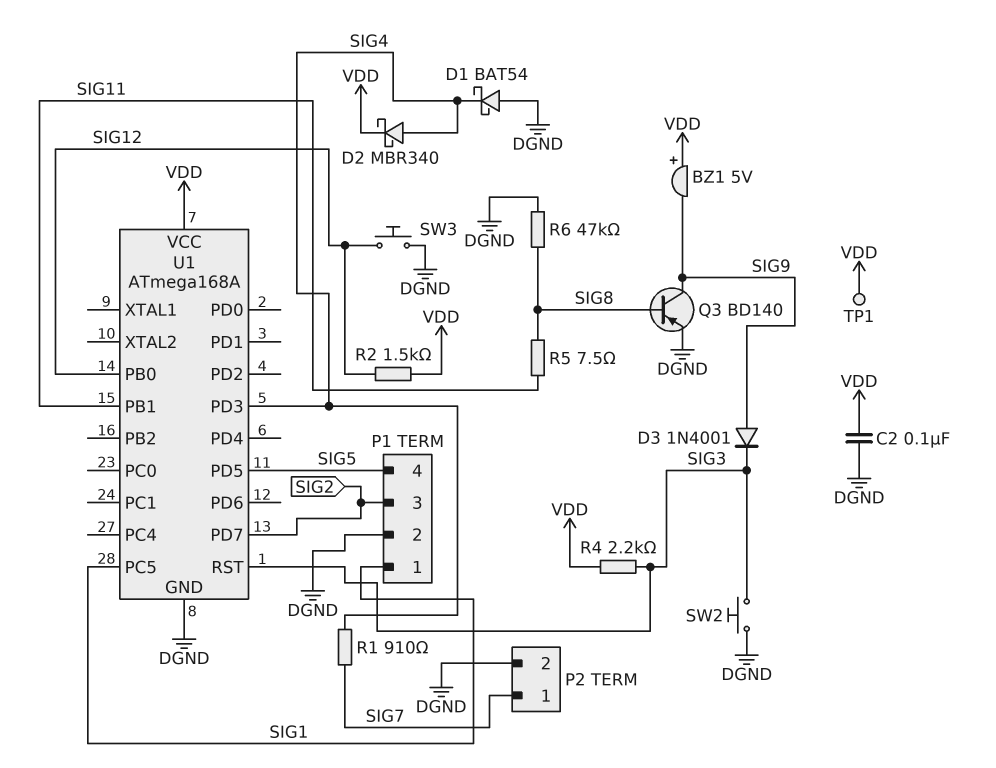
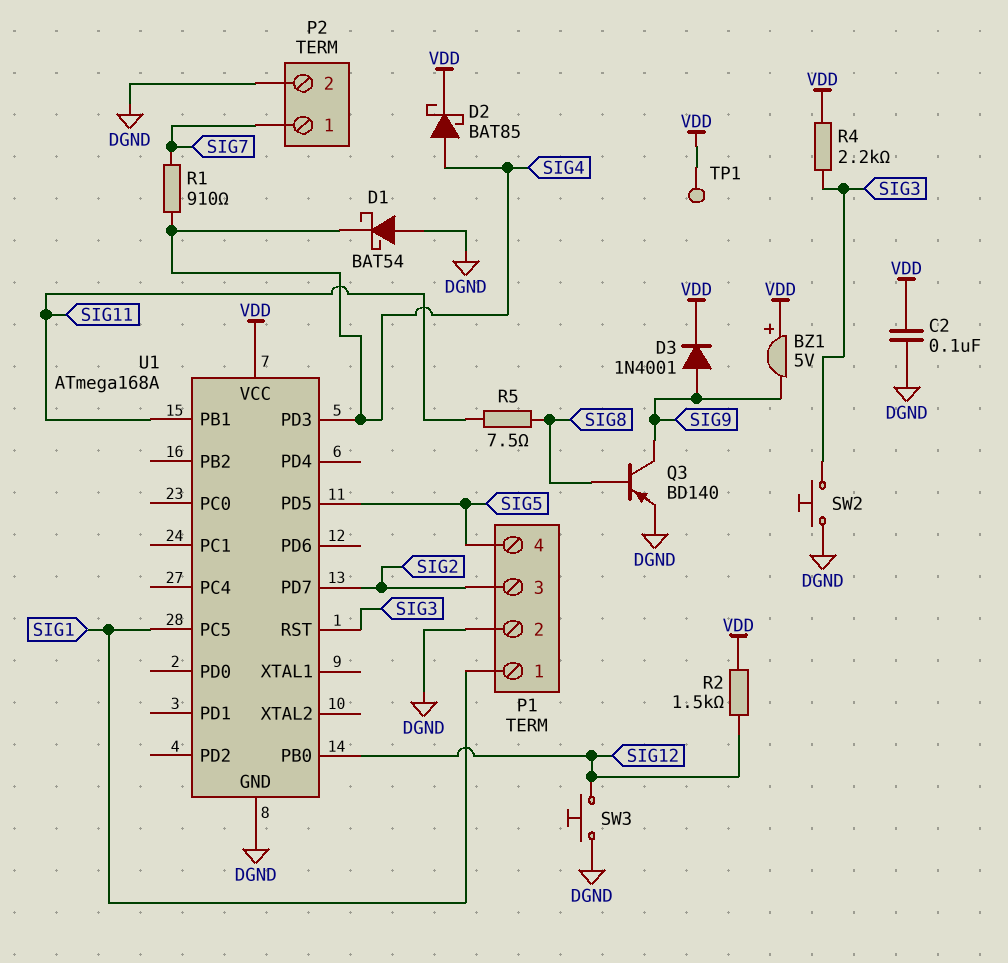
D2: schottky MBR340 (A SIG4, K VDD) -> schottky BAT85 (A SIG4, K VDD)
D3: diode 1N4001 (A SIG9, K SIG3) -> diode 1N4001 (A SIG9, K VDD)
R6: 47k (DGND, SIG8) -> none

